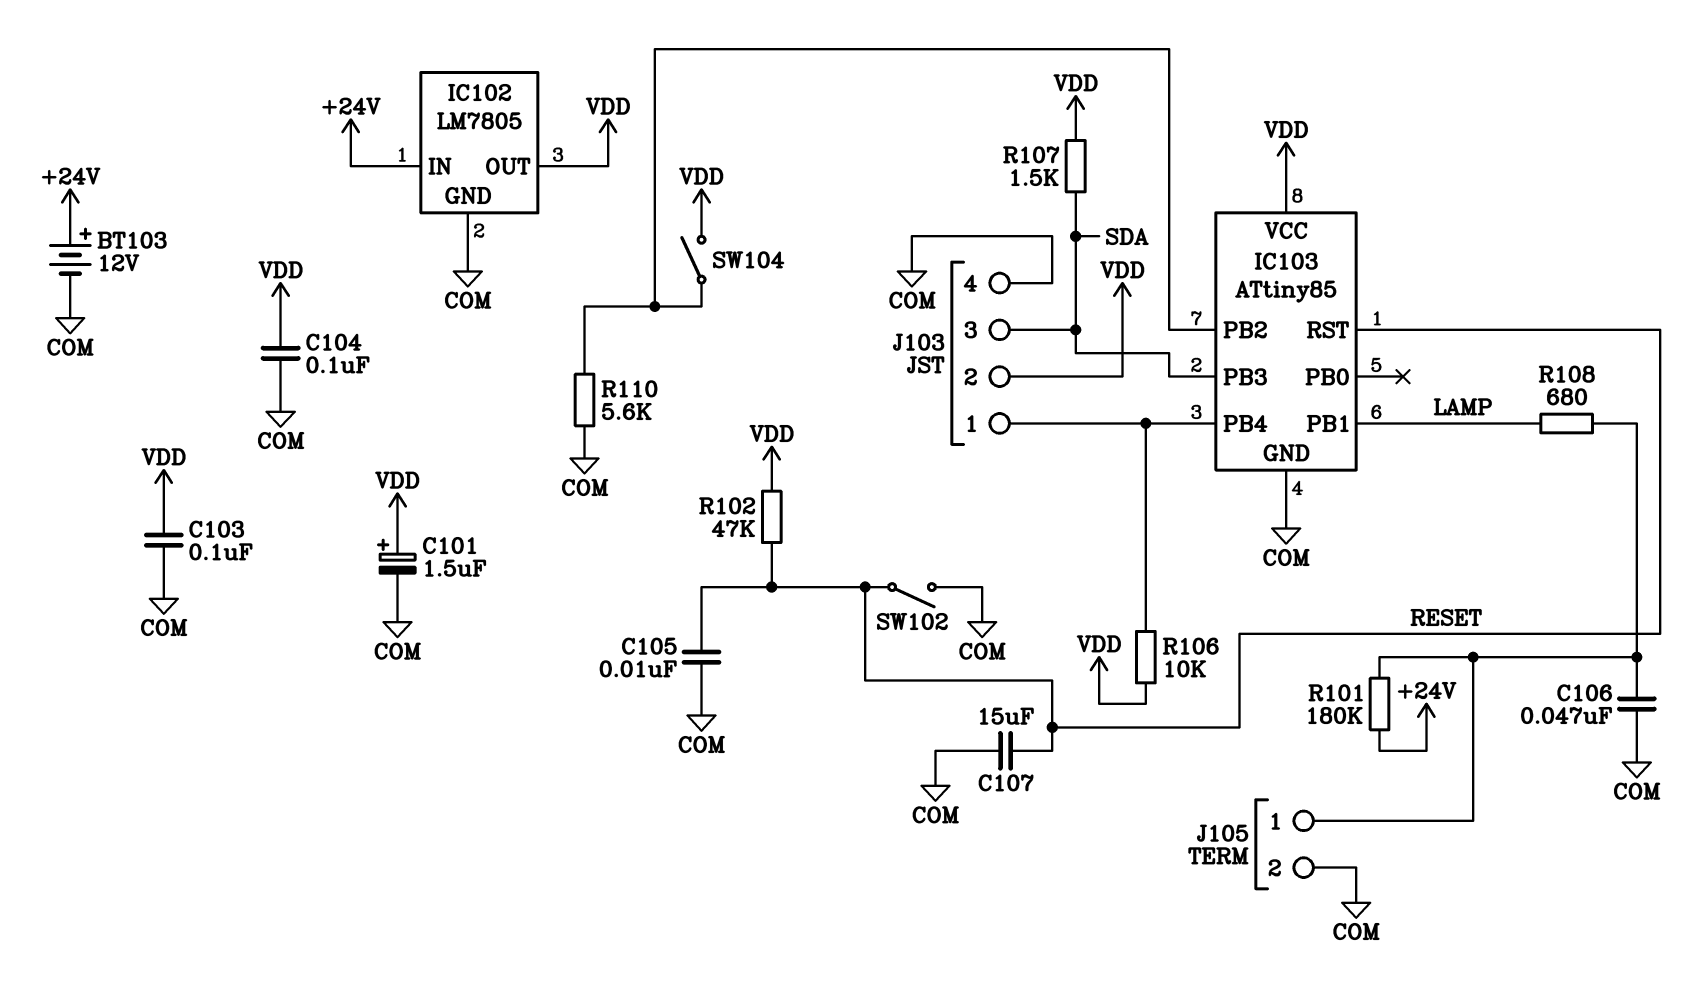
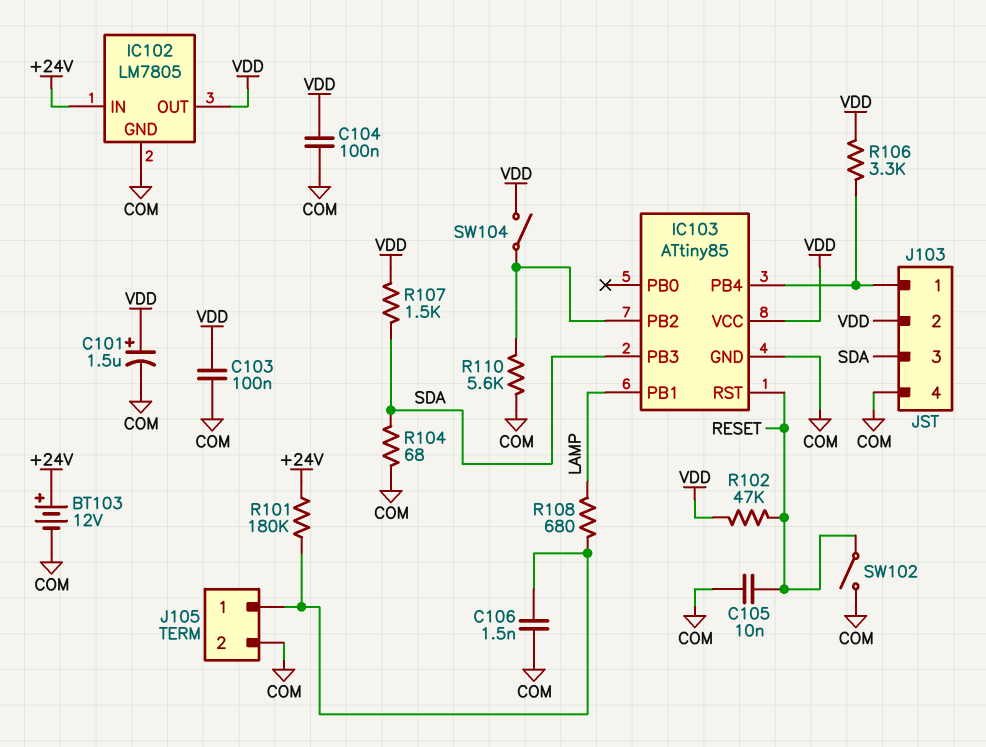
C106: 47nF (COM, J105/1) -> 1.5nF (COM, J105/1)
C107: 15uF (COM, RESET) -> none
R104: none -> 68 (COM, SDA)
R106: 10k (IC103/PB4, VDD) -> 3.3k (IC103/PB4, VDD)

